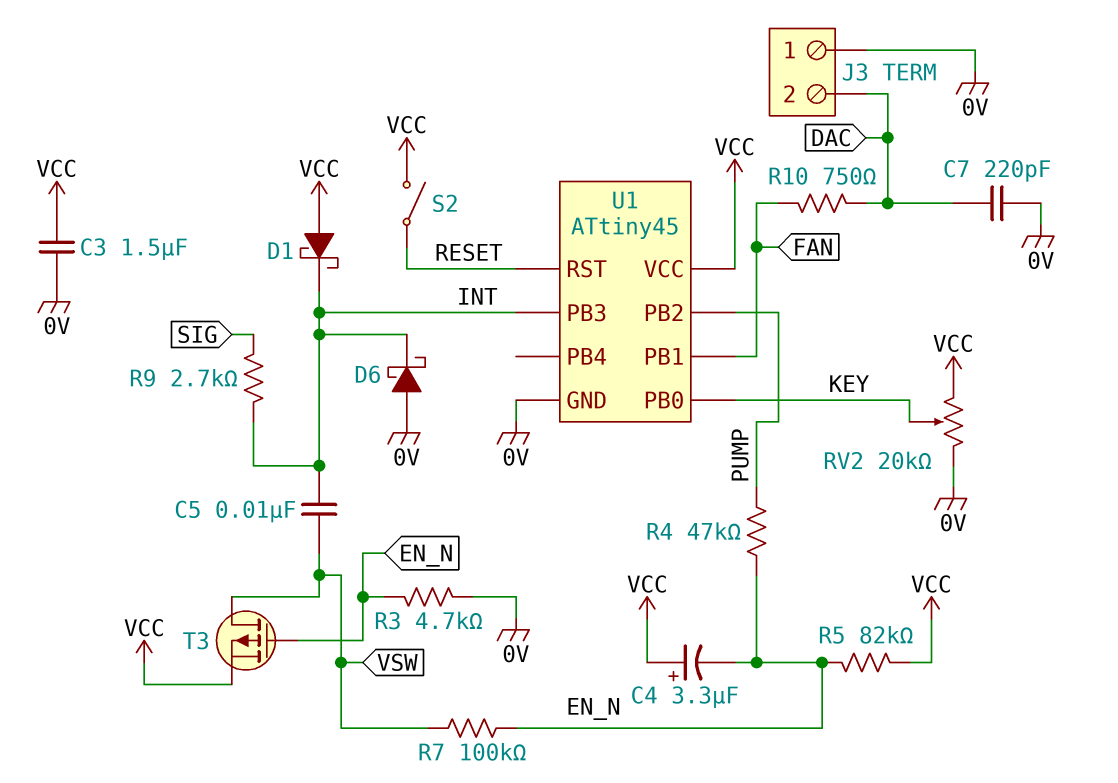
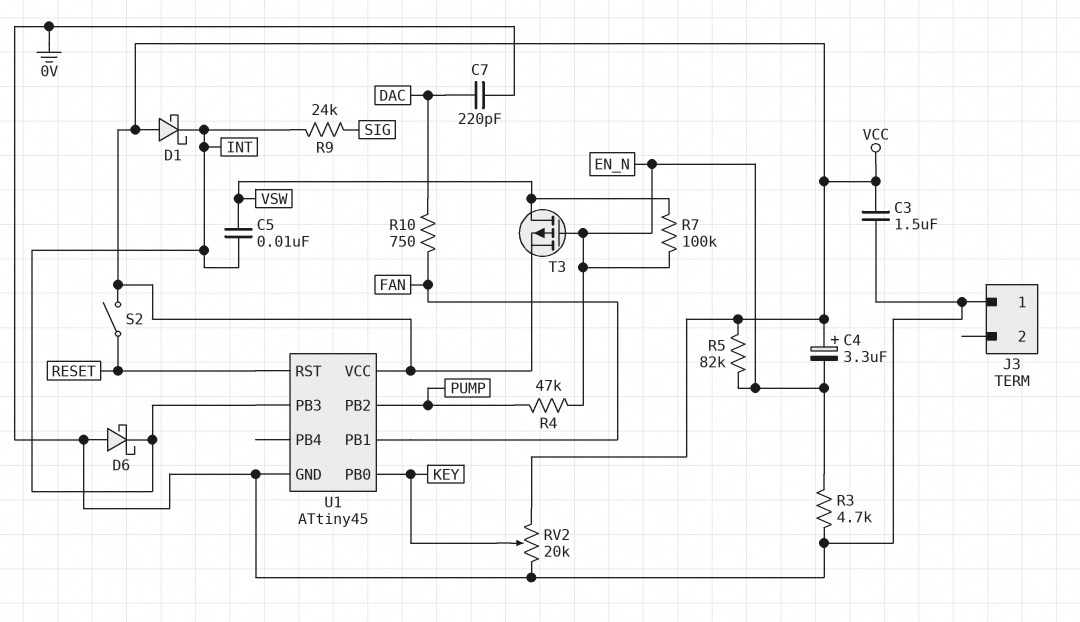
J3 pin 2: DAC -> none
R9: 2.7k (INT, SIG) -> 24k (INT, SIG)

